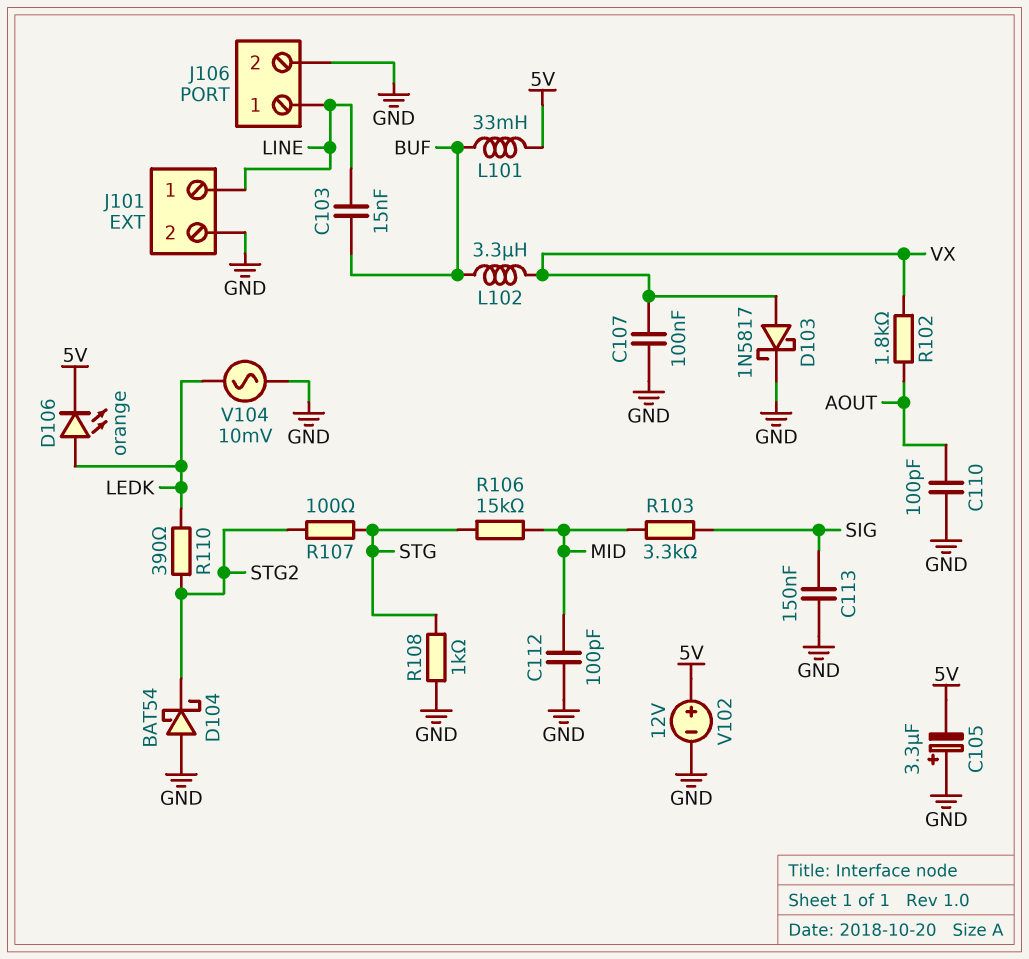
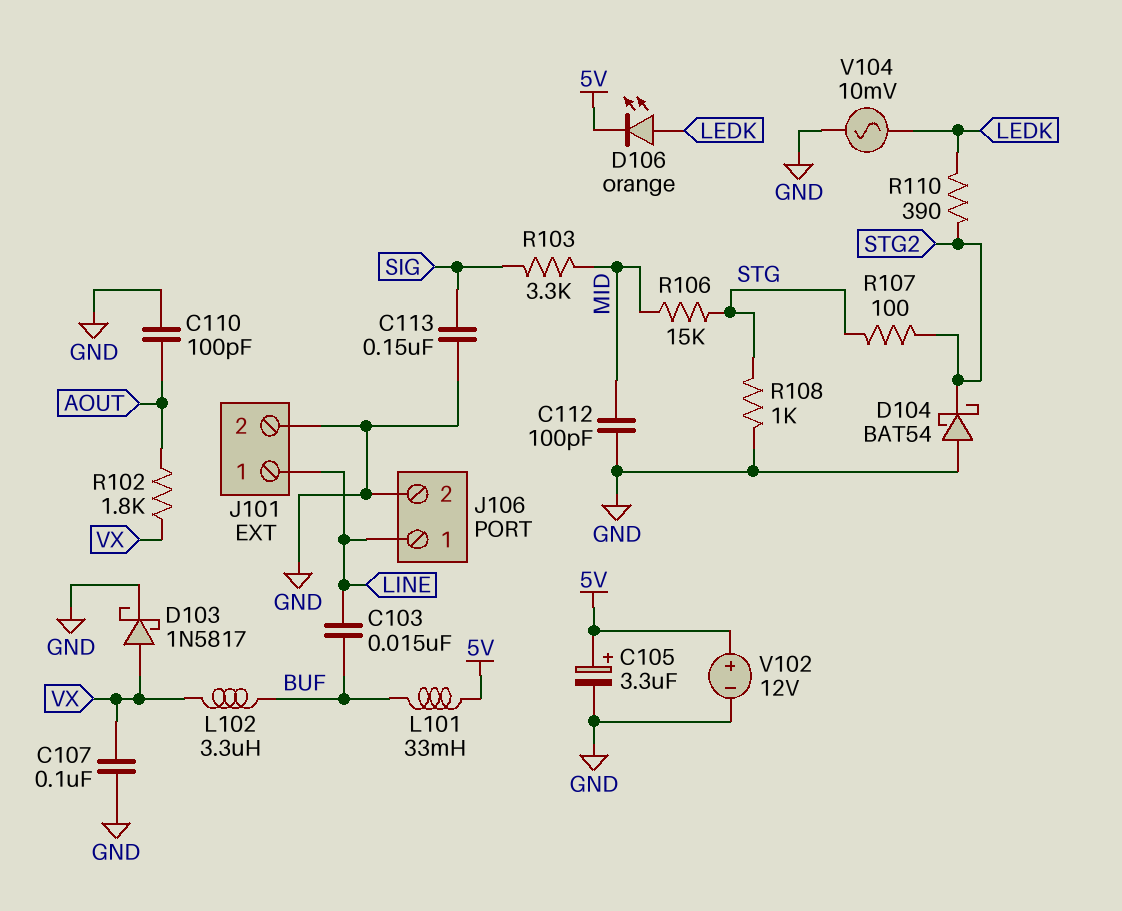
C105: 3.3uF (plus GND, minus 5V) -> 3.3uF (plus 5V, minus GND)

